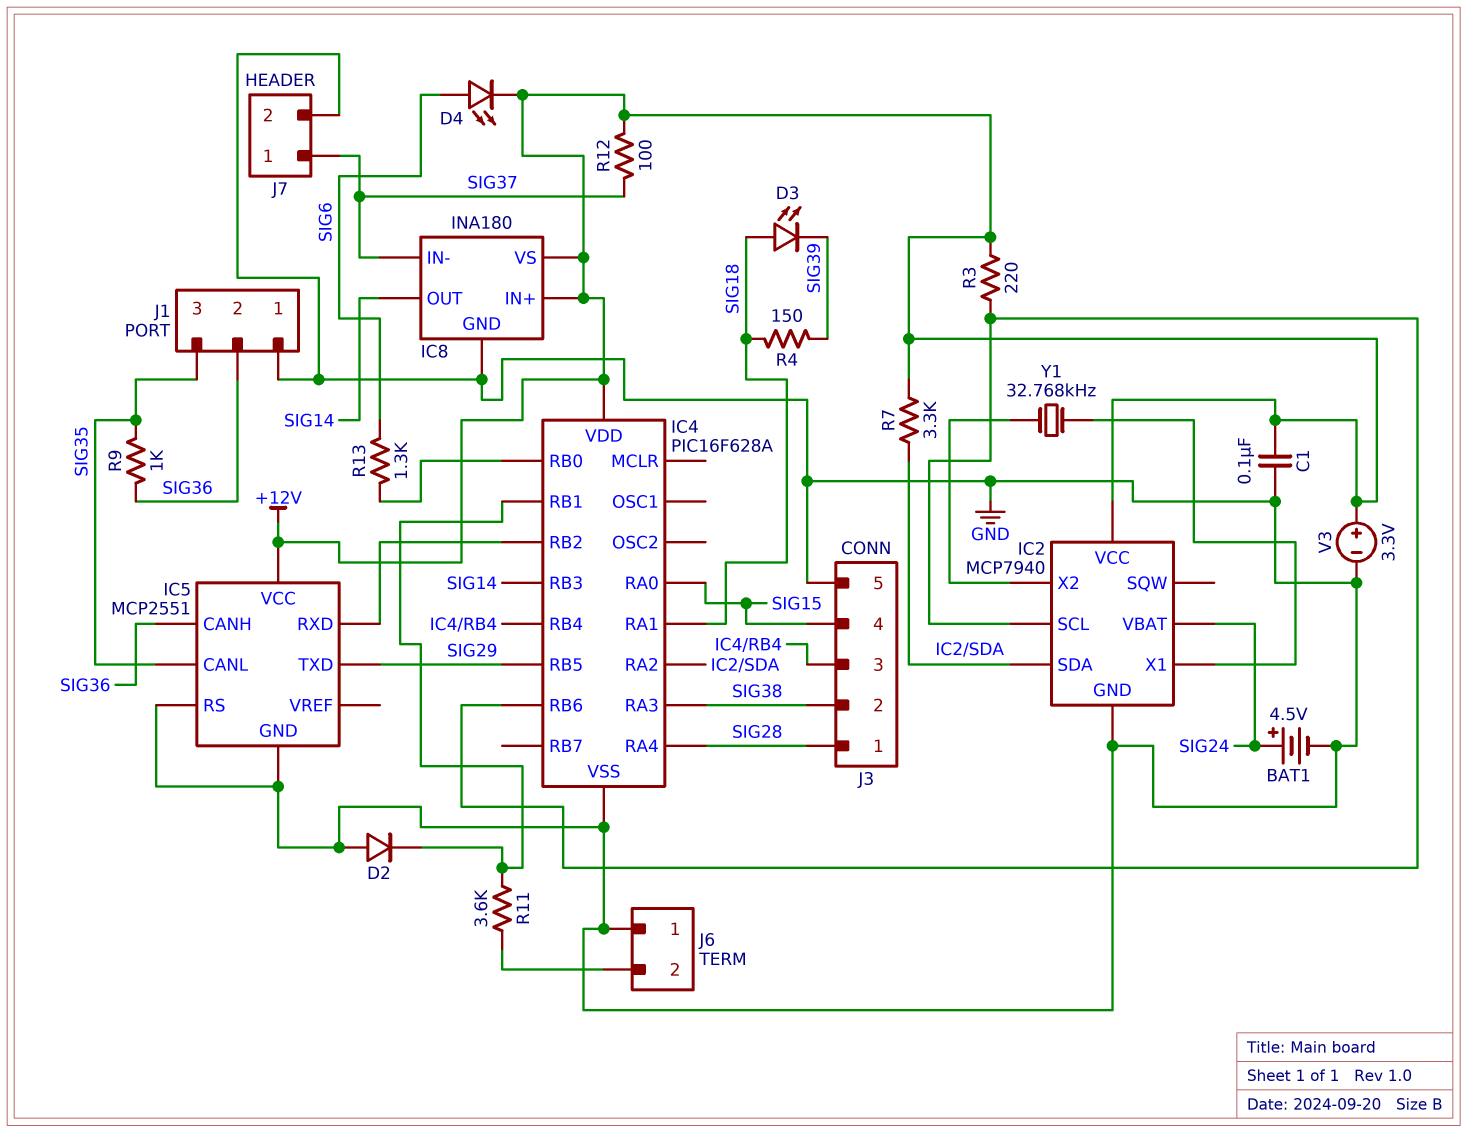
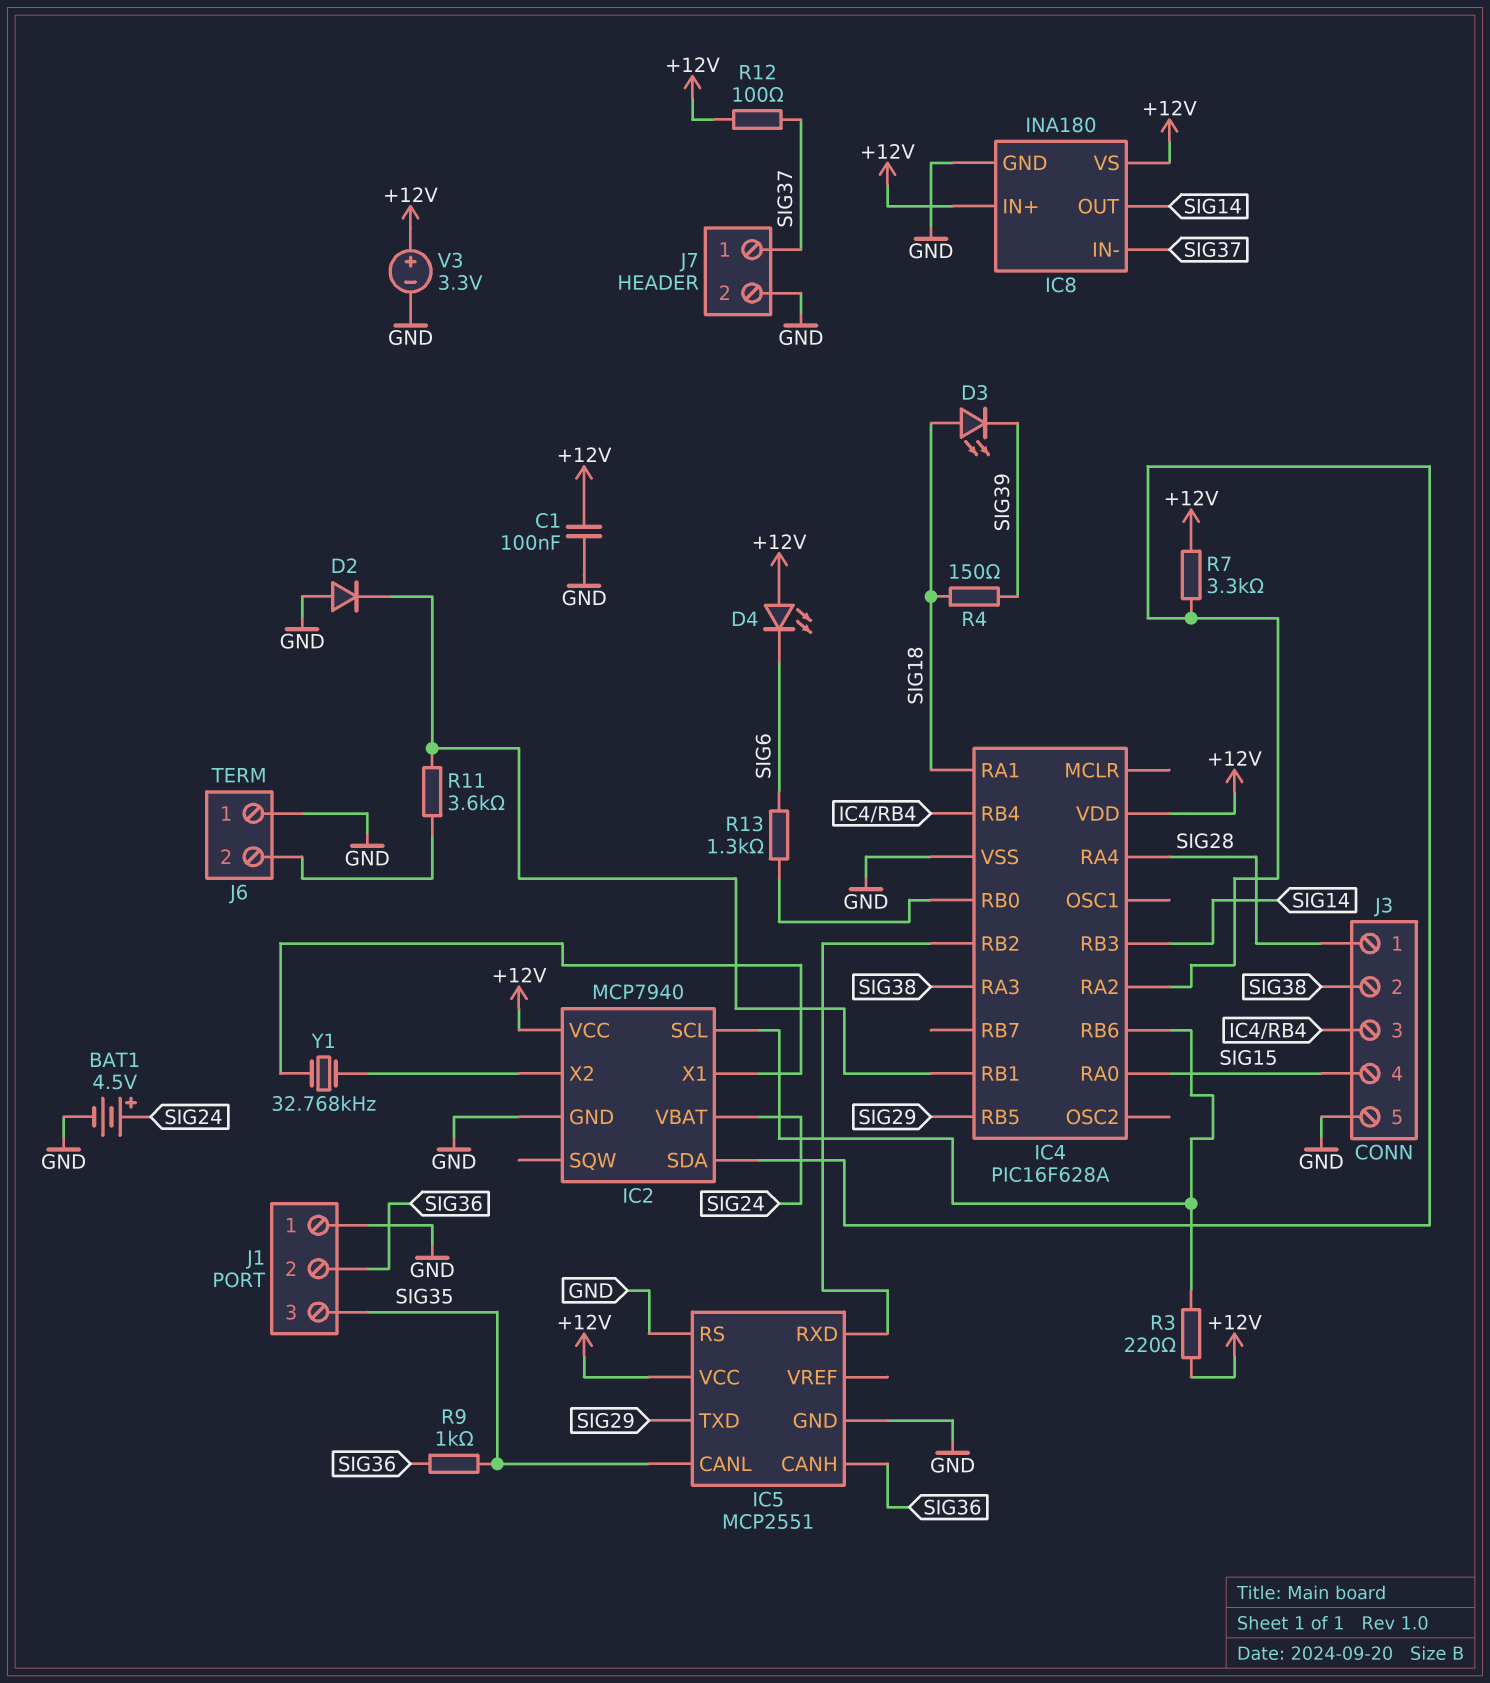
D4: LED (A SIG6, K +12V) -> LED (A +12V, K SIG6)

